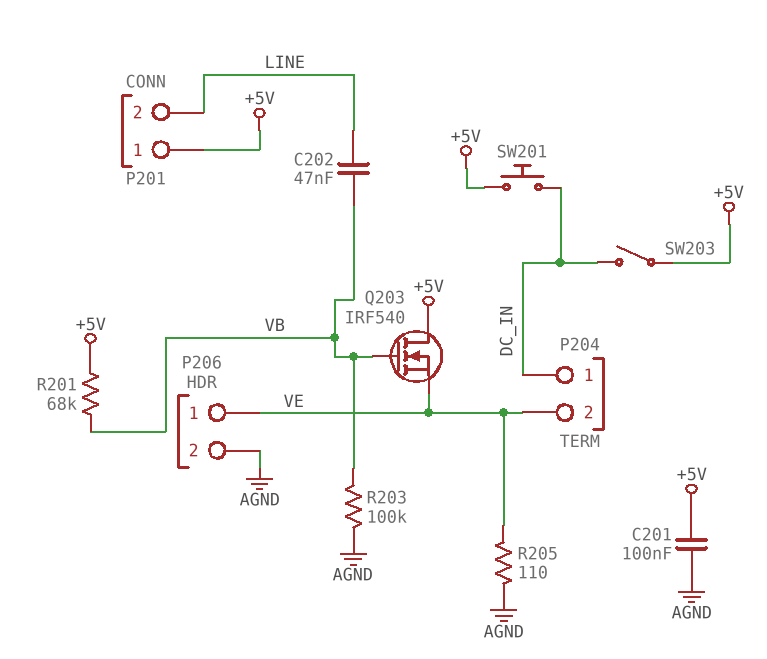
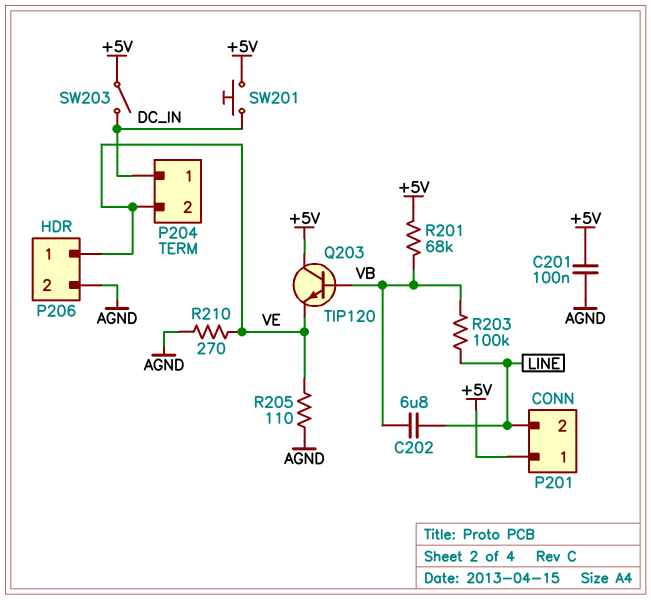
C202: 47nF (LINE, VB) -> 6.8uF (LINE, VB)
Q203: NMOS IRF540 (G VB, D +5V, S VE) -> NPN TIP120 (B VB, C +5V, E VE)
R203: 100k (AGND, VB) -> 100k (LINE, VB)
R210: none -> 270 (AGND, VE)

